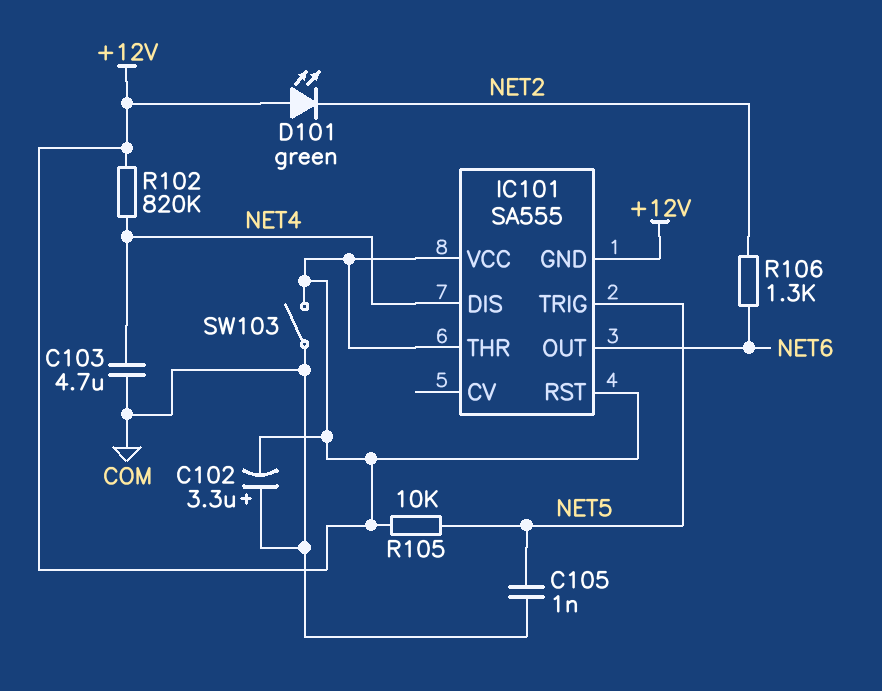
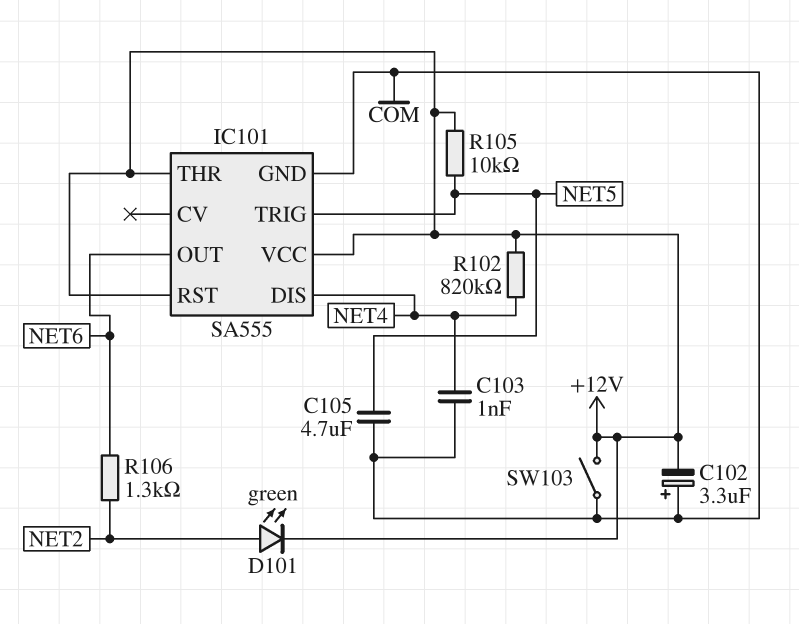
C103: 4.7uF (COM, NET4) -> 1nF (COM, NET4)
C105: 1nF (COM, NET5) -> 4.7uF (COM, NET5)
D101: LED green (A +12V, K NET2) -> LED green (A NET2, K +12V)
IC101 pin GND: +12V -> COM

